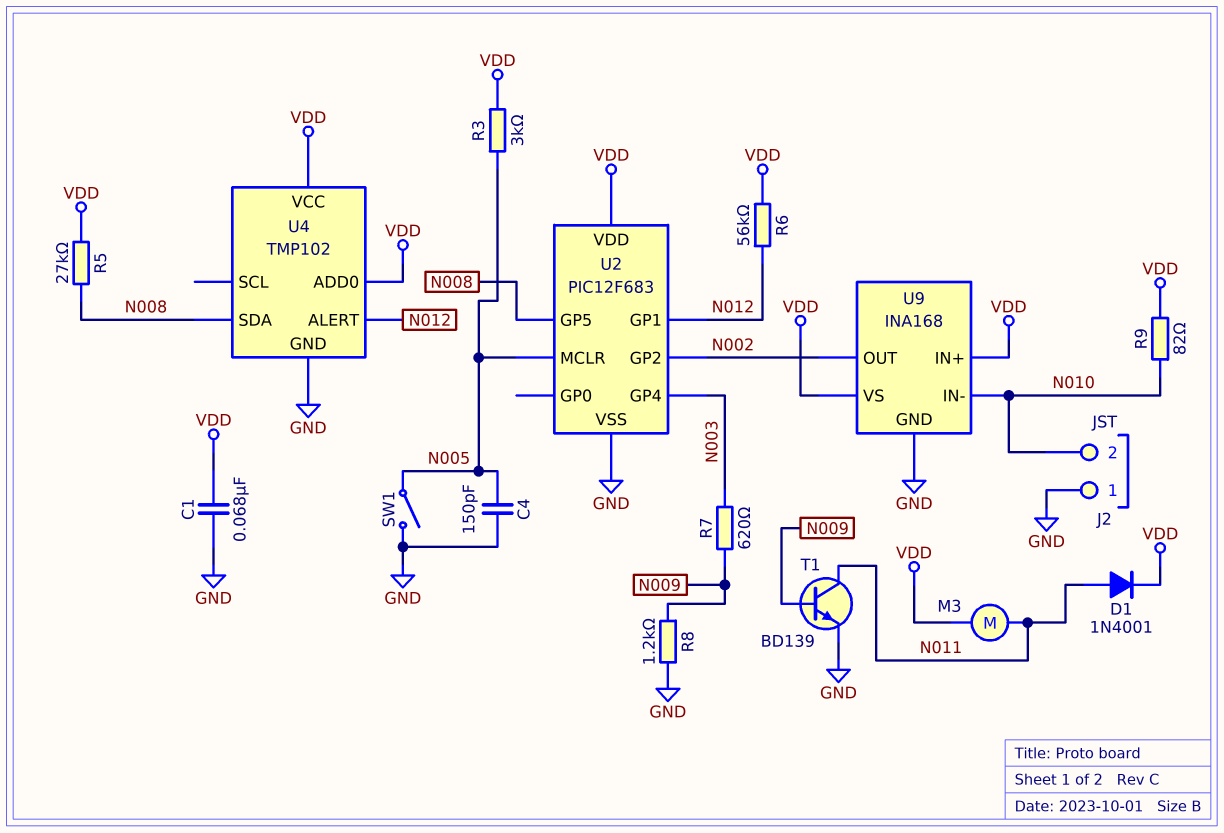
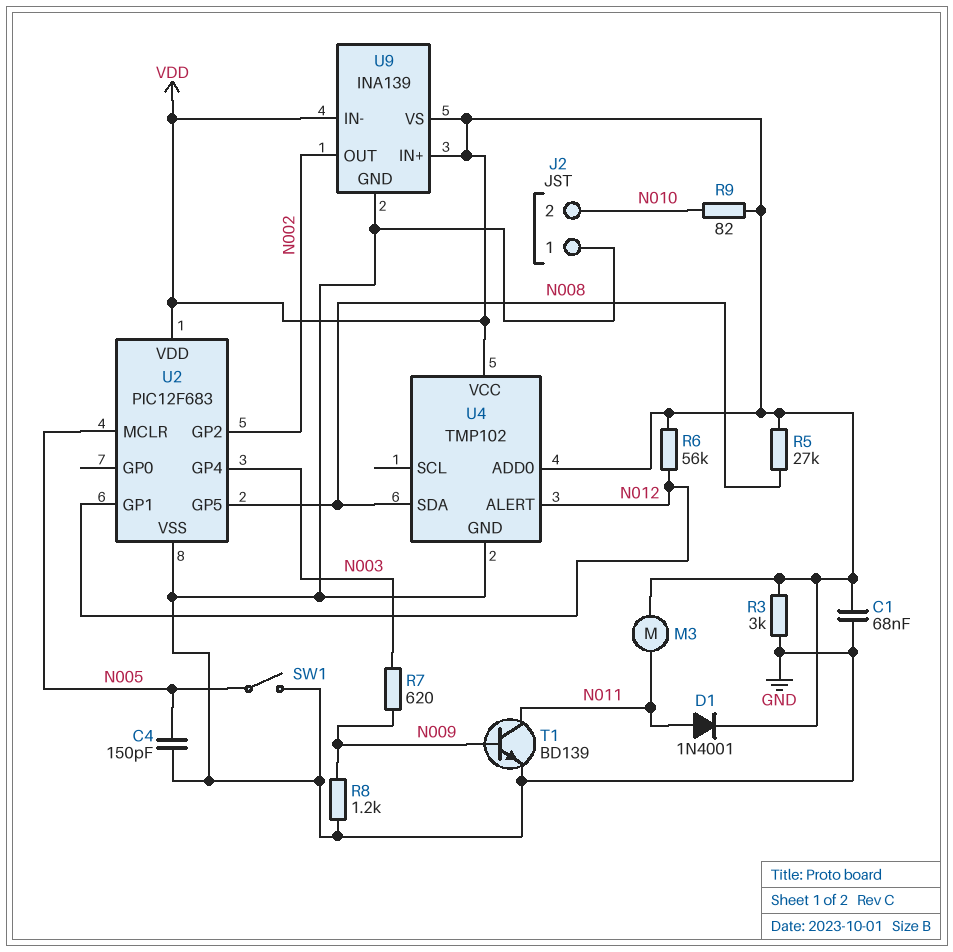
R3: 3k (N005, VDD) -> 3k (GND, VDD)
U9: INA168 -> INA139
U9 pin IN-: N010 -> VDD

